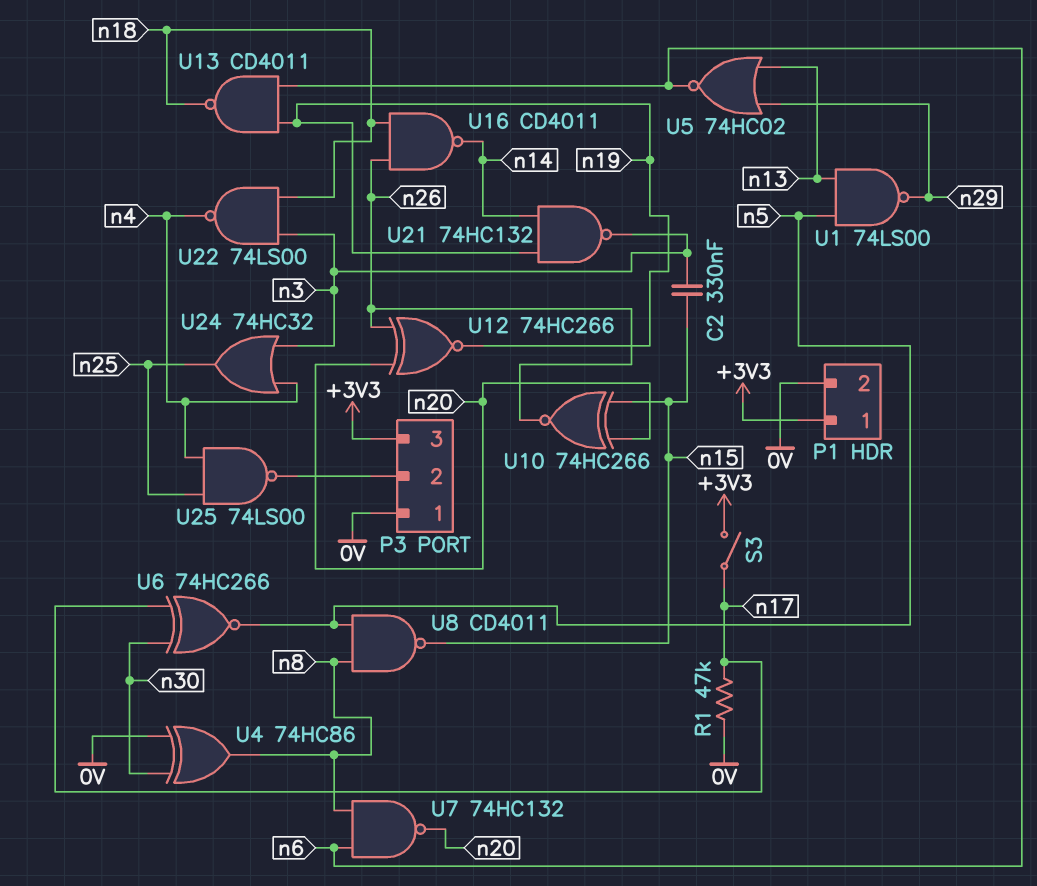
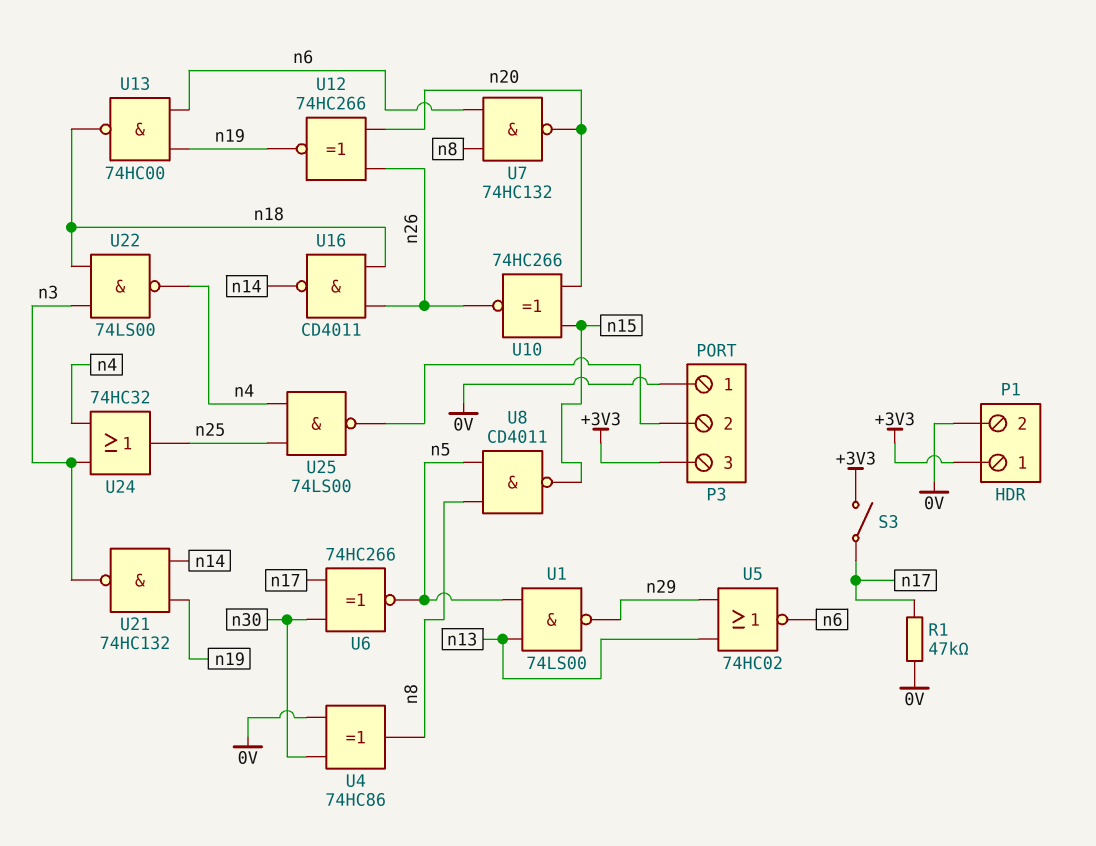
C2: 330nF (n3, n15) -> none
U13: NAND CD4011 (in n6, in n19, out n18) -> NAND 74HC00 (in n6, in n19, out n18)

